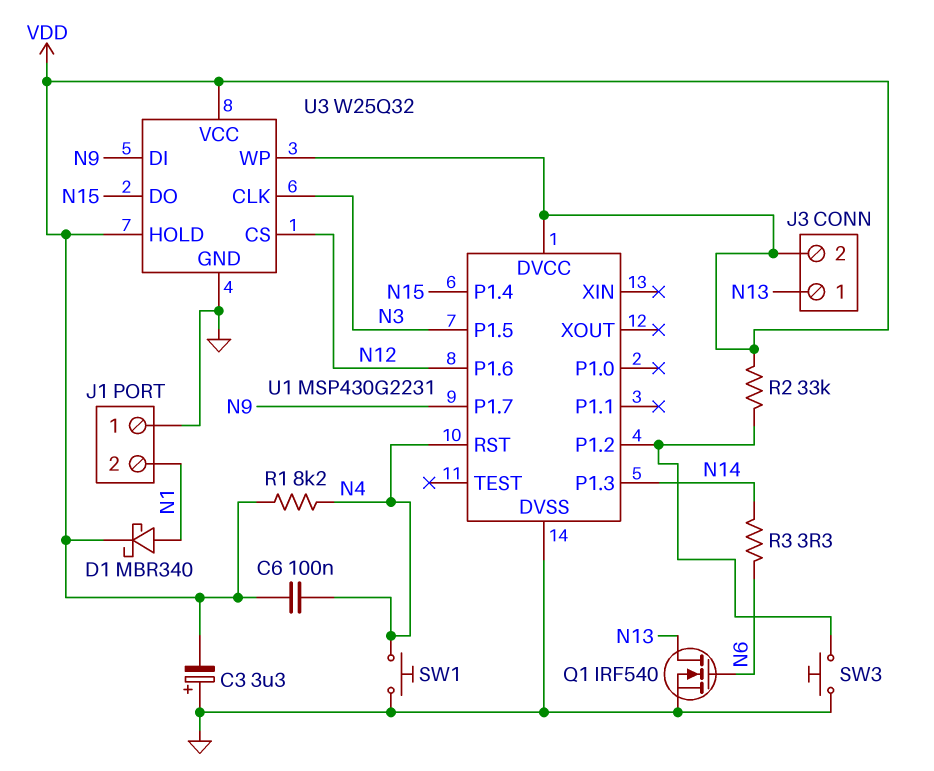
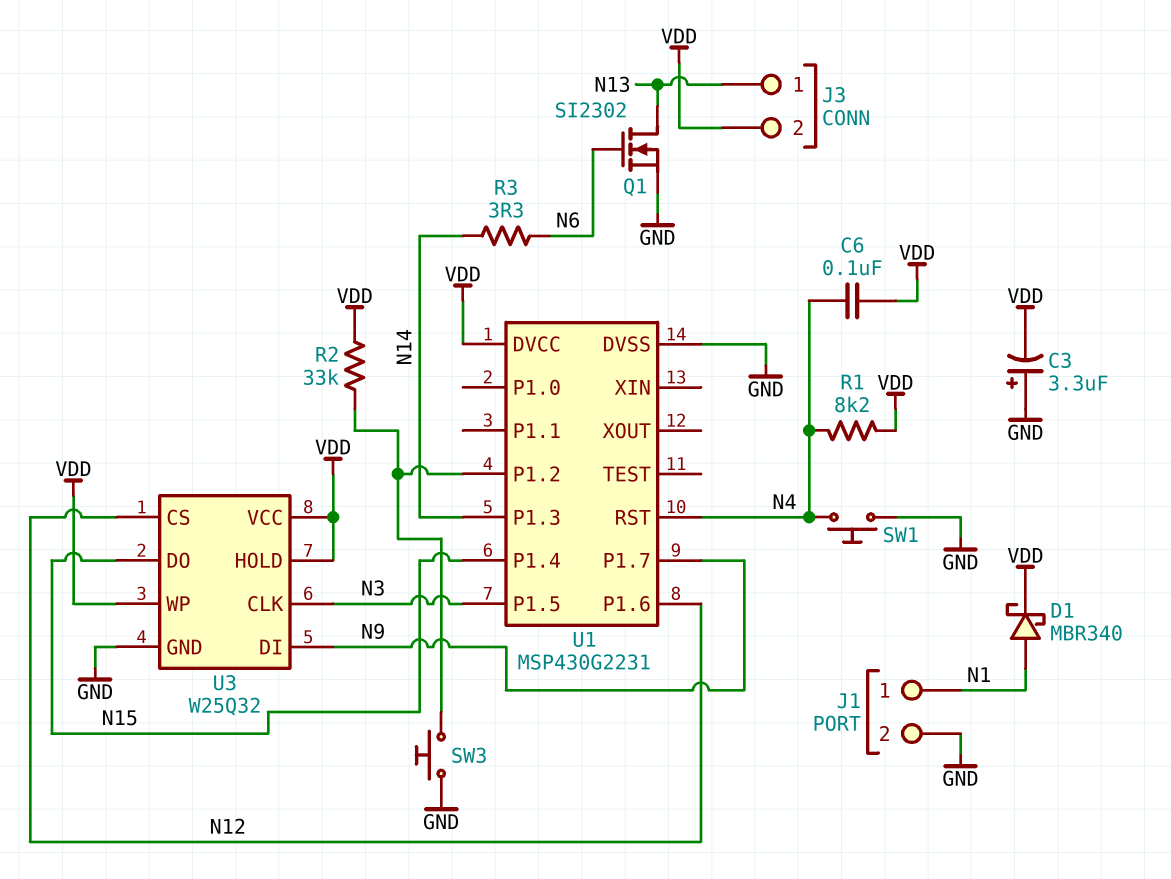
J1 pin 1: GND -> N1
J1 pin 2: N1 -> GND
Q1: NMOS IRF540 (G N6, D N13, S GND) -> NMOS SI2302 (G N6, D N13, S GND)

